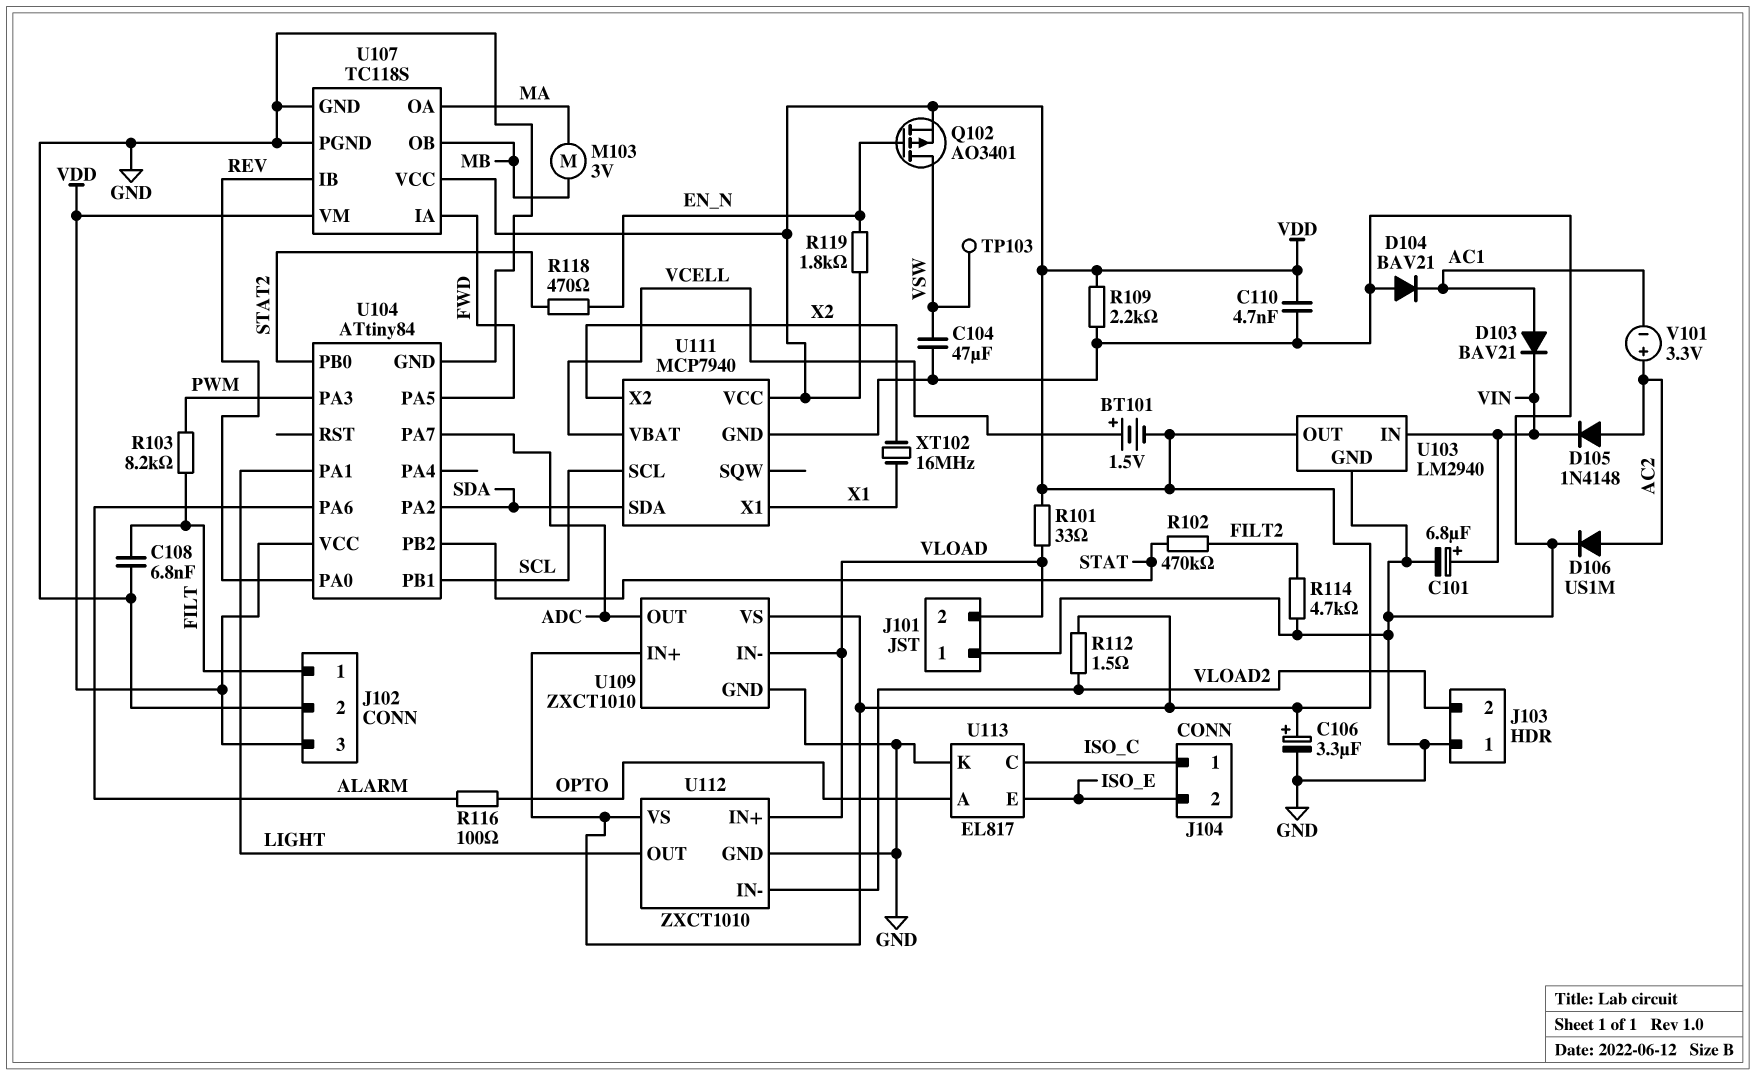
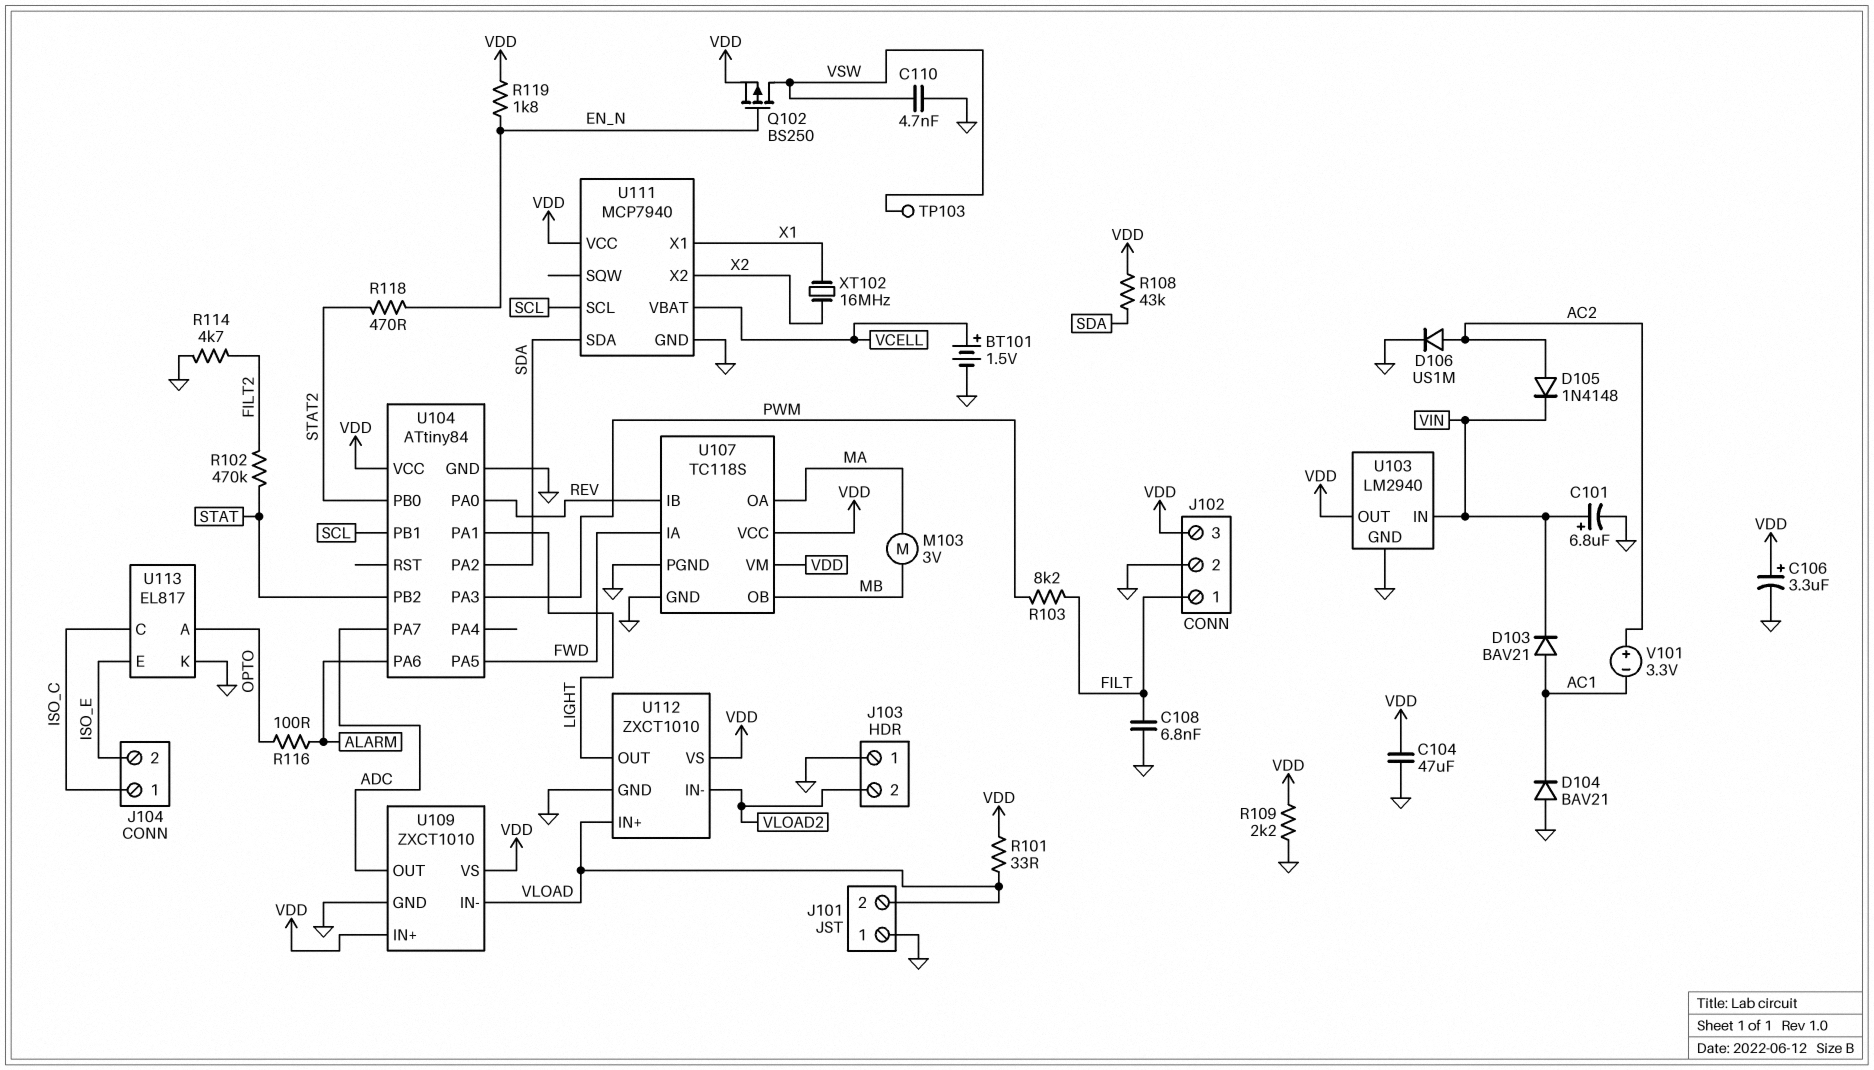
BT101: 1.5V (plus VCELL, minus VDD) -> 1.5V (plus VCELL, minus GND)
C104: 47uF (GND, VSW) -> 47uF (GND, VDD)
C110: 4.7nF (GND, VDD) -> 4.7nF (GND, VSW)
Q102: PMOS AO3401 (G EN_N, D VSW, S VDD) -> PMOS BS250 (G EN_N, D VSW, S VDD)
R108: none -> 43k (SDA, VDD)
R112: 1.5 (VDD, VLOAD2) -> none

